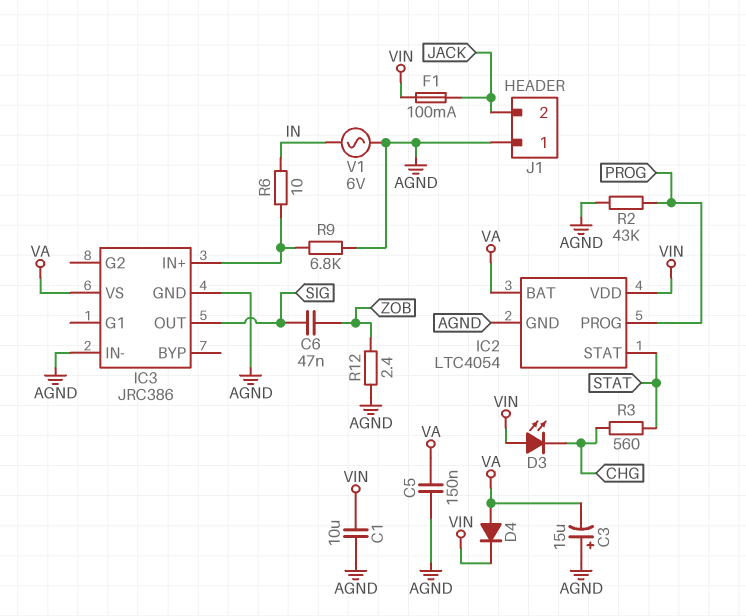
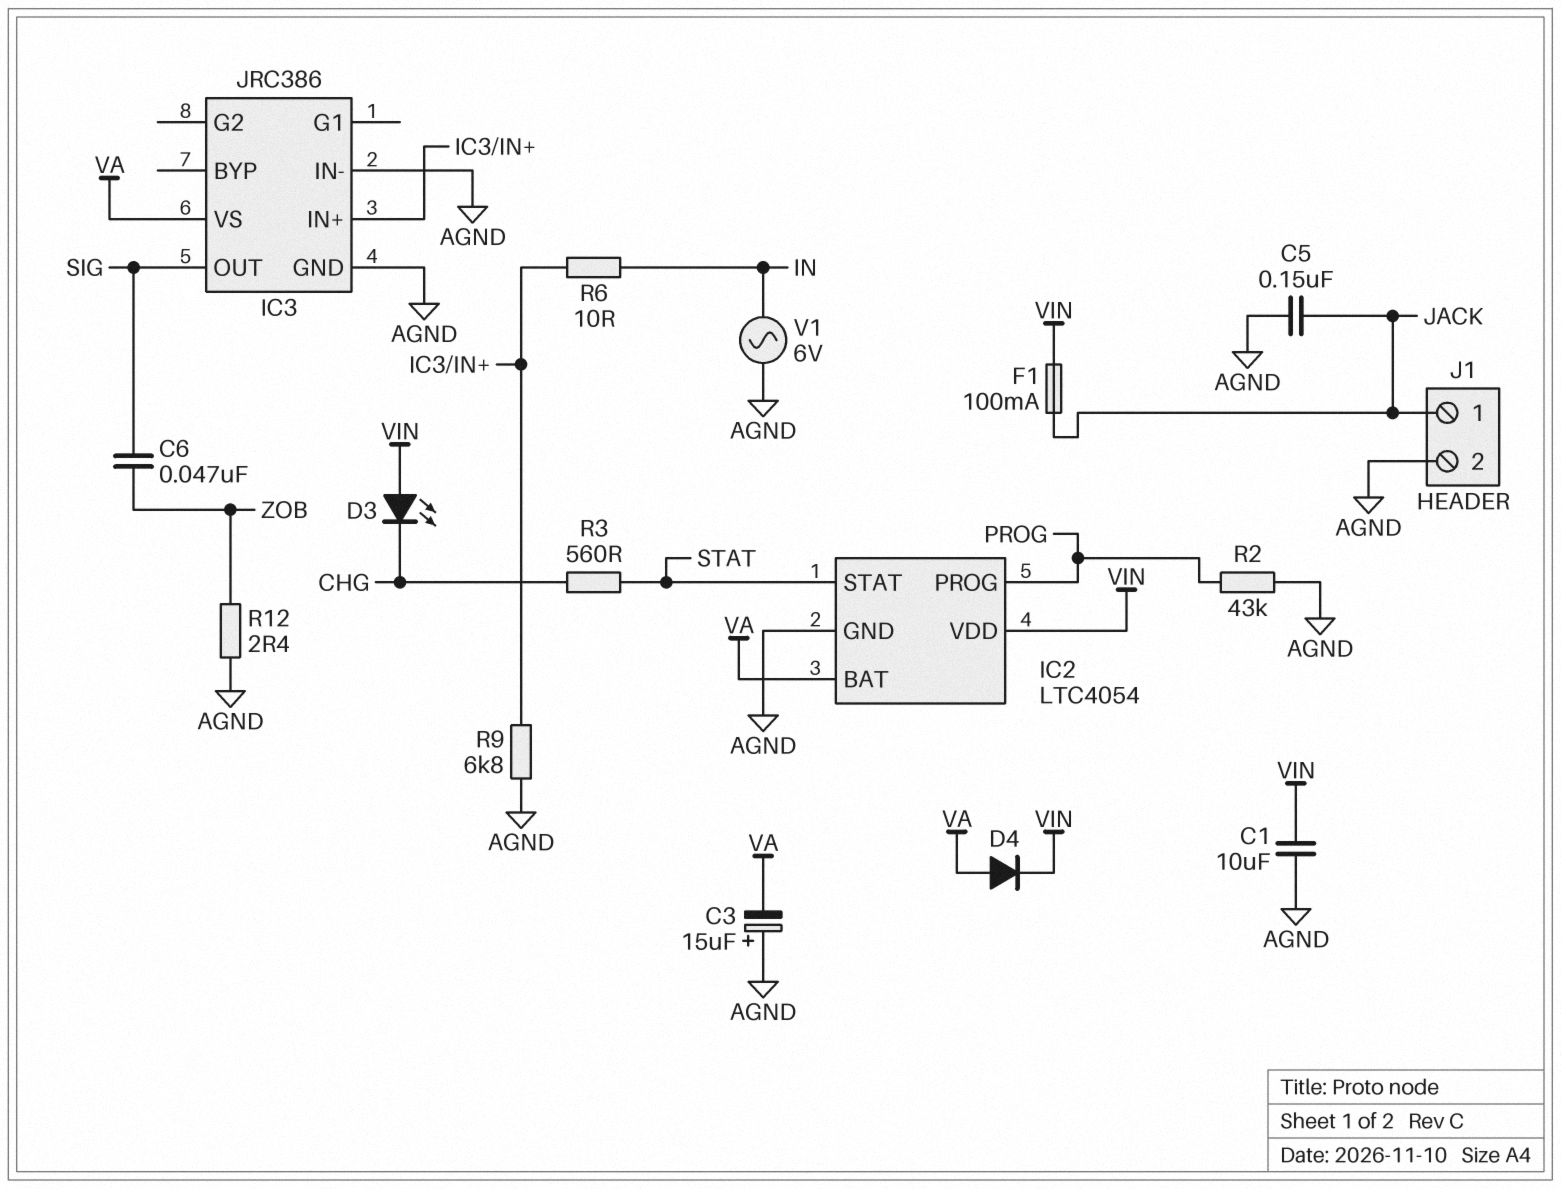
C5: 150nF (AGND, VA) -> 150nF (AGND, JACK)
J1 pin 1: AGND -> JACK
J1 pin 2: JACK -> AGND

